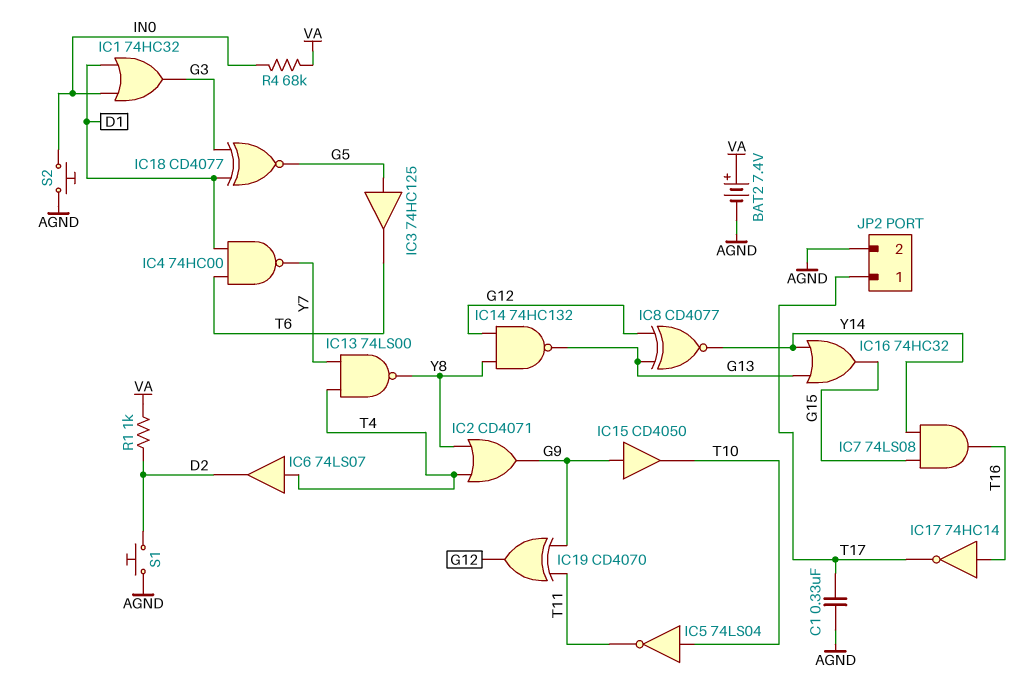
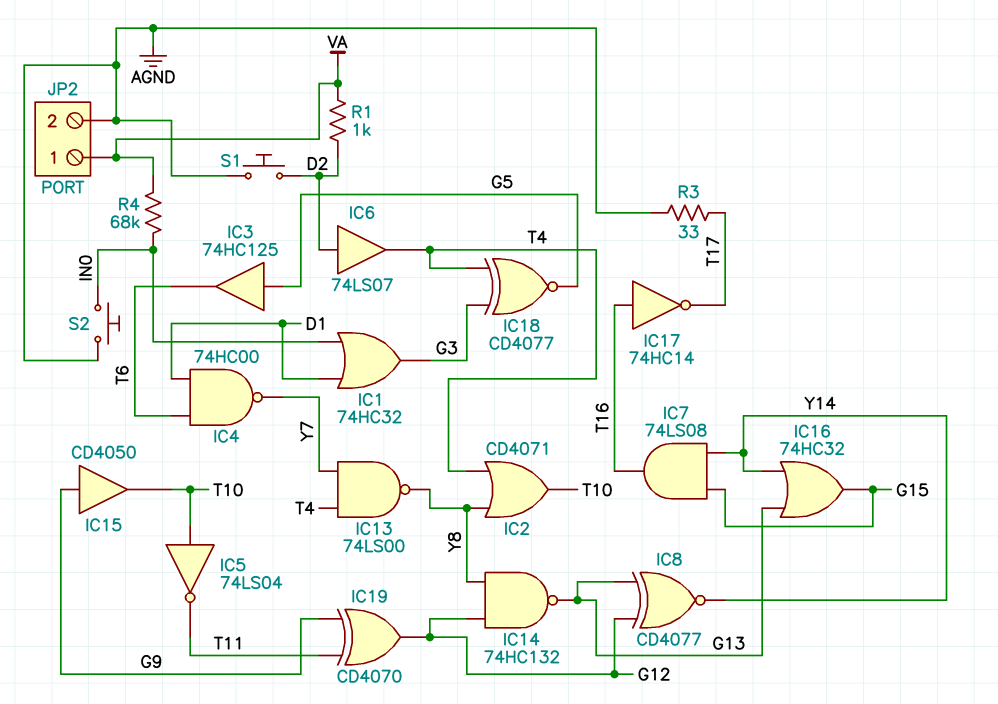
BAT2: 7.4V (plus VA, minus AGND) -> none
C1: 330nF (AGND, T17) -> none
IC2: OR CD4071 (in T4, in Y8, out G9) -> OR CD4071 (in T4, in Y8, out T10)
IC6: buffer 74LS07 (in T4, out D2) -> buffer 74LS07 (in D2, out T4)
IC18: XNOR CD4077 (in D1, in G3, out G5) -> XNOR CD4077 (in G3, in T4, out G5)
JP2 pin 1: T17 -> VA
R3: none -> 33 (AGND, T17)

